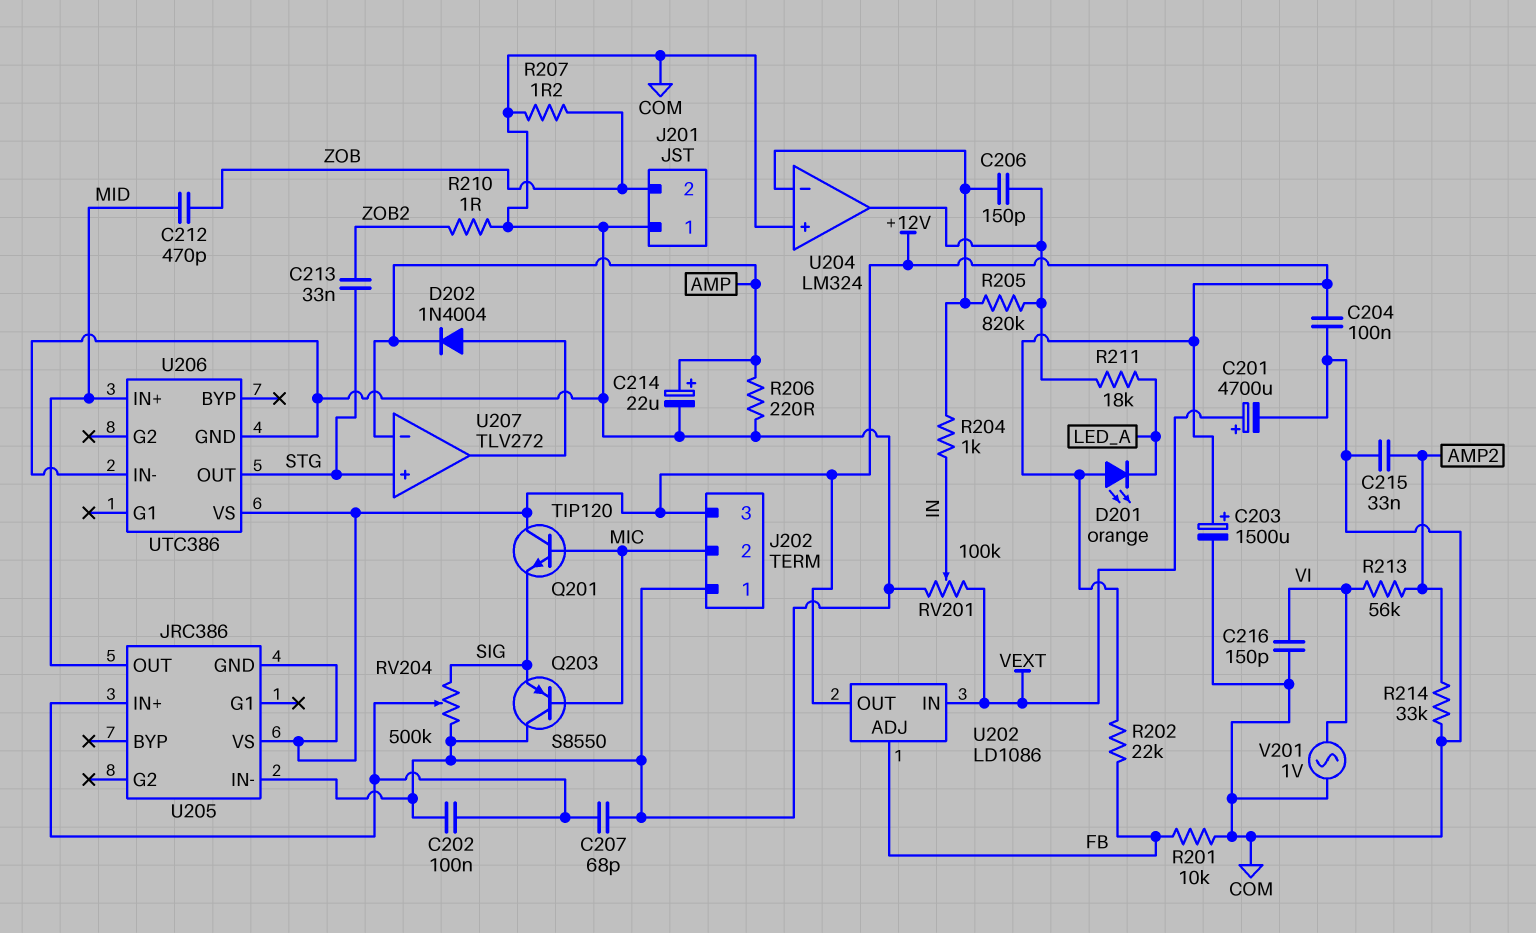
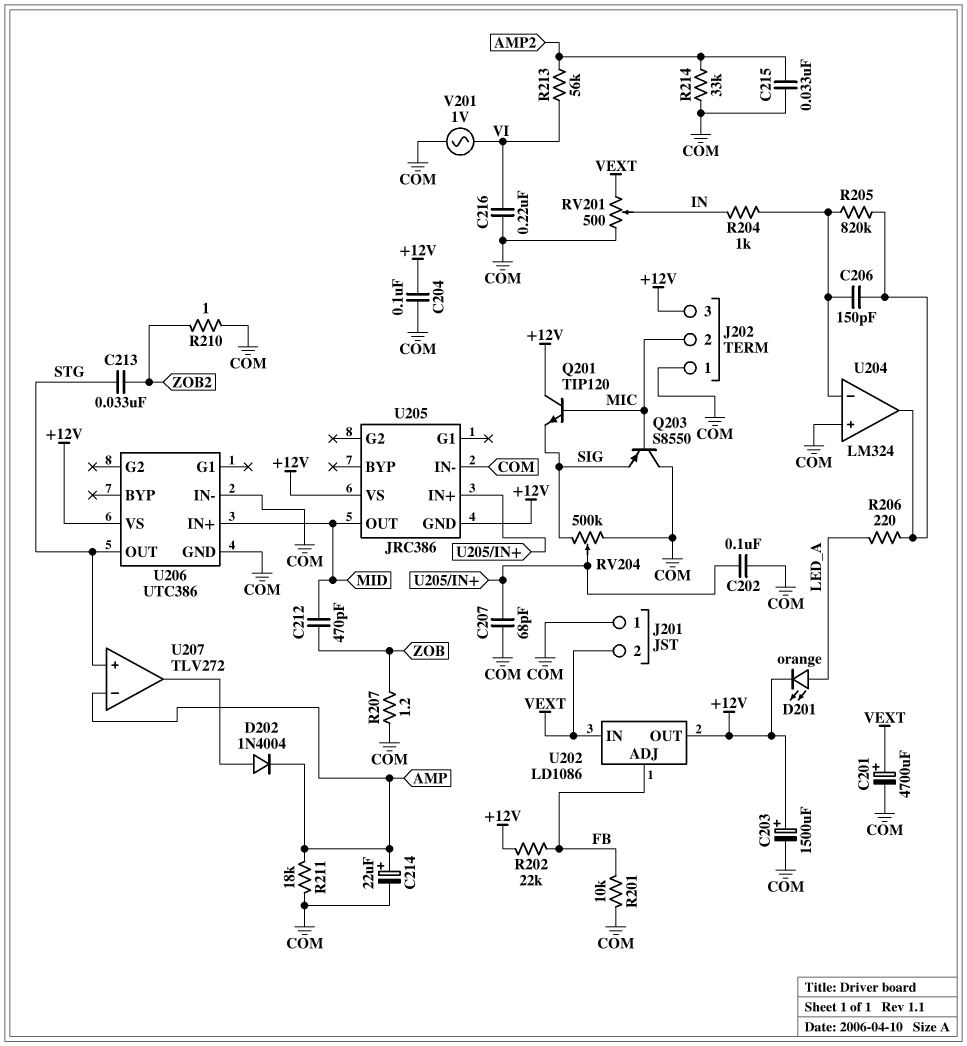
C216: 150pF (COM, VI) -> 220nF (COM, VI)
D201: LED orange (A +12V, K LED_A) -> LED orange (A LED_A, K +12V)
J201 pin 2: ZOB -> VEXT
R206: 220 (AMP, COM) -> 220 (LED_A, U204/out)
R211: 18k (LED_A, U204/out) -> 18k (AMP, COM)
RV201: 100k (COM, VEXT, wiper IN) -> 500 (COM, VEXT, wiper IN)

